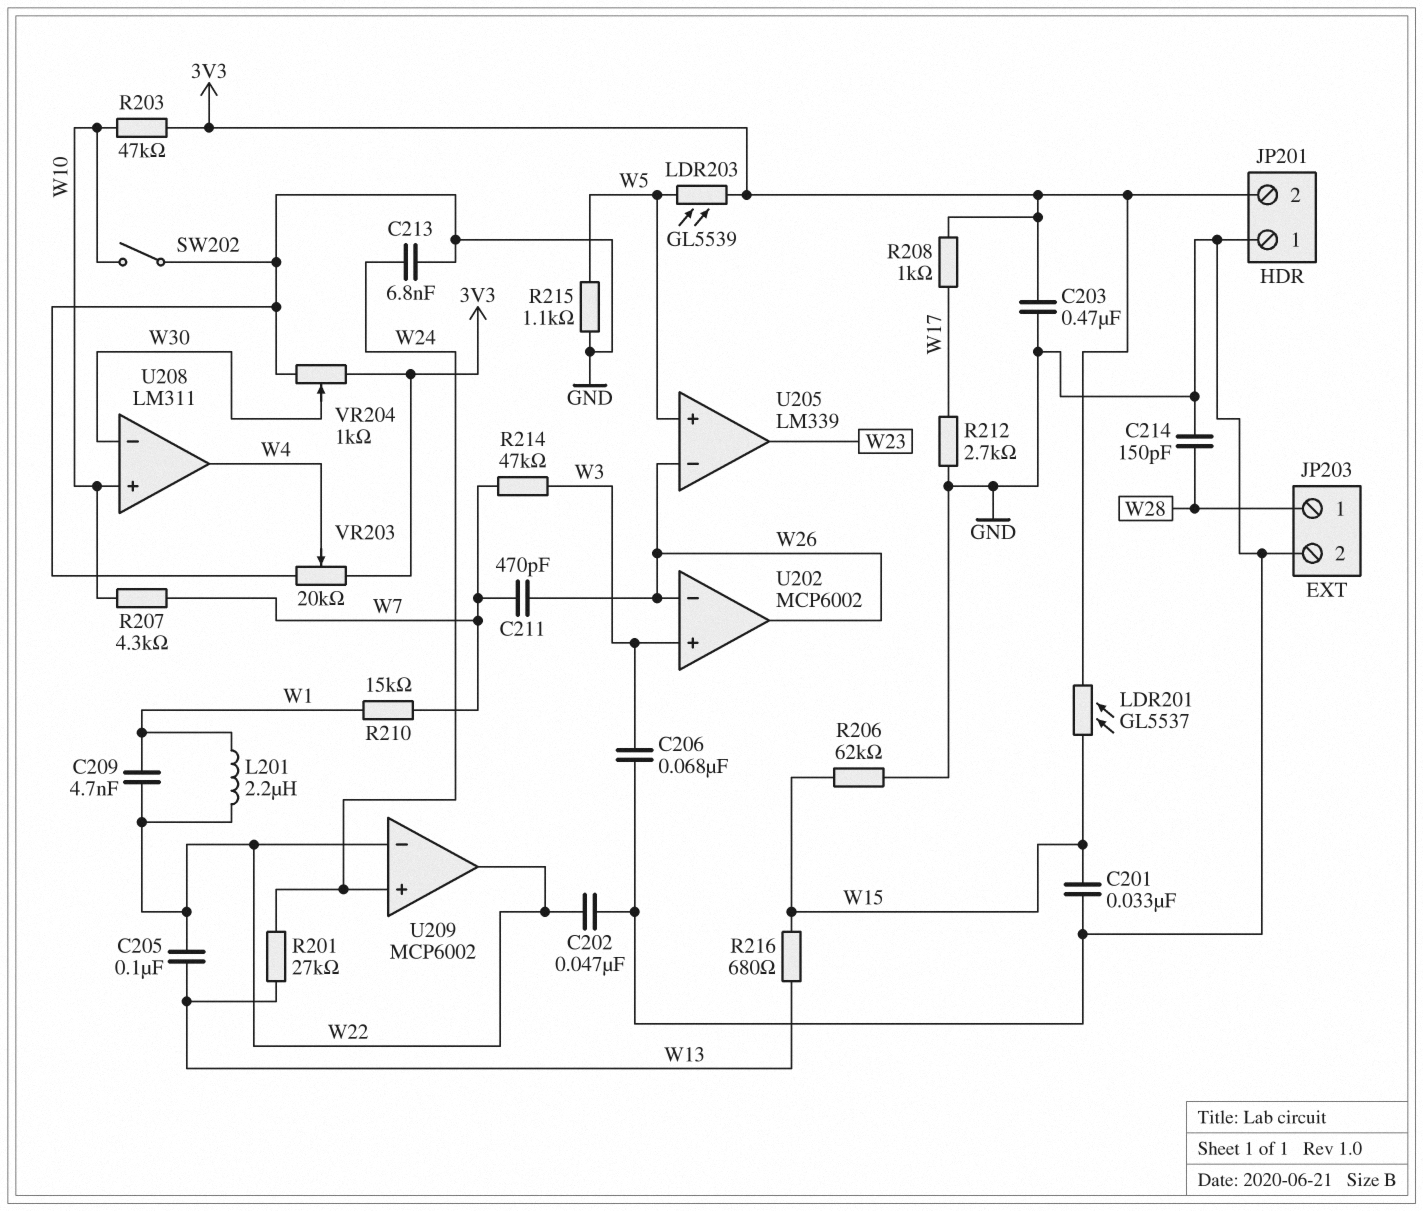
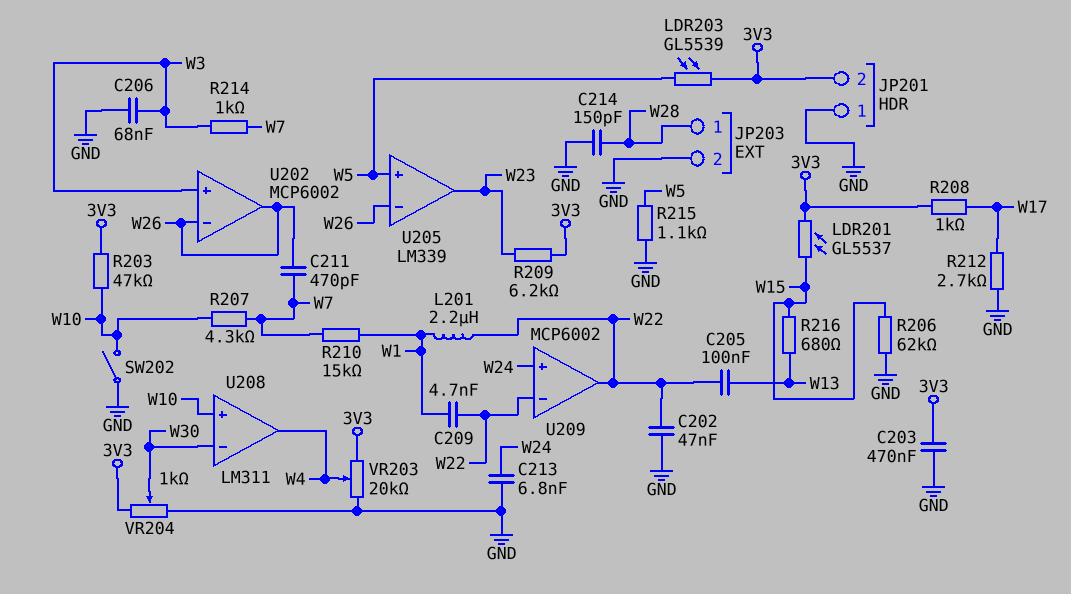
C201: 33nF (GND, W15) -> none
R201: 27k (W13, W24) -> none
R209: none -> 6.2k (3V3, W23)
R214: 47k (W3, W7) -> 1k (W3, W7)

